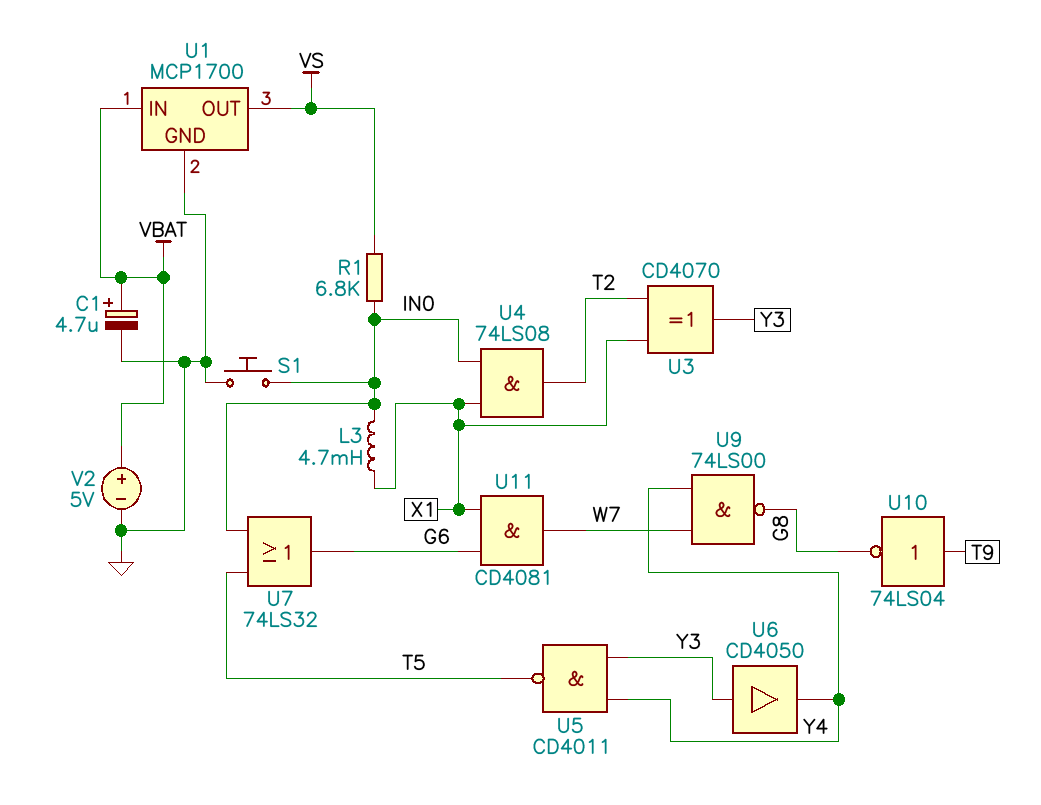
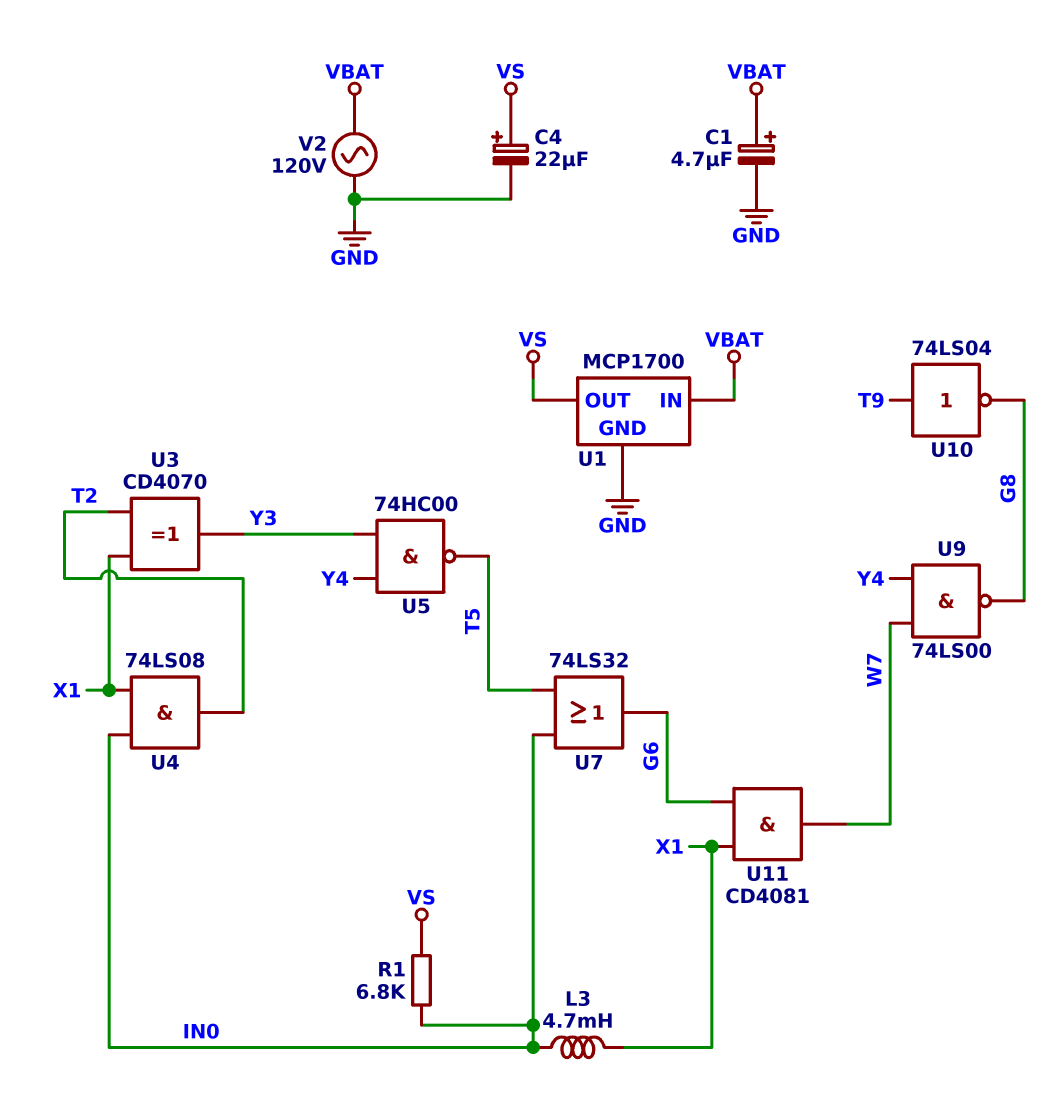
C4: none -> 22uF (plus VS, minus GND)
S1: button (GND, IN0) -> none
U5: NAND CD4011 (in Y3, in Y4, out T5) -> NAND 74HC00 (in Y3, in Y4, out T5)
U6: buffer CD4050 (in Y3, out Y4) -> none
V2: 5V (plus VBAT, minus GND) -> AC 120V (GND, VBAT)

